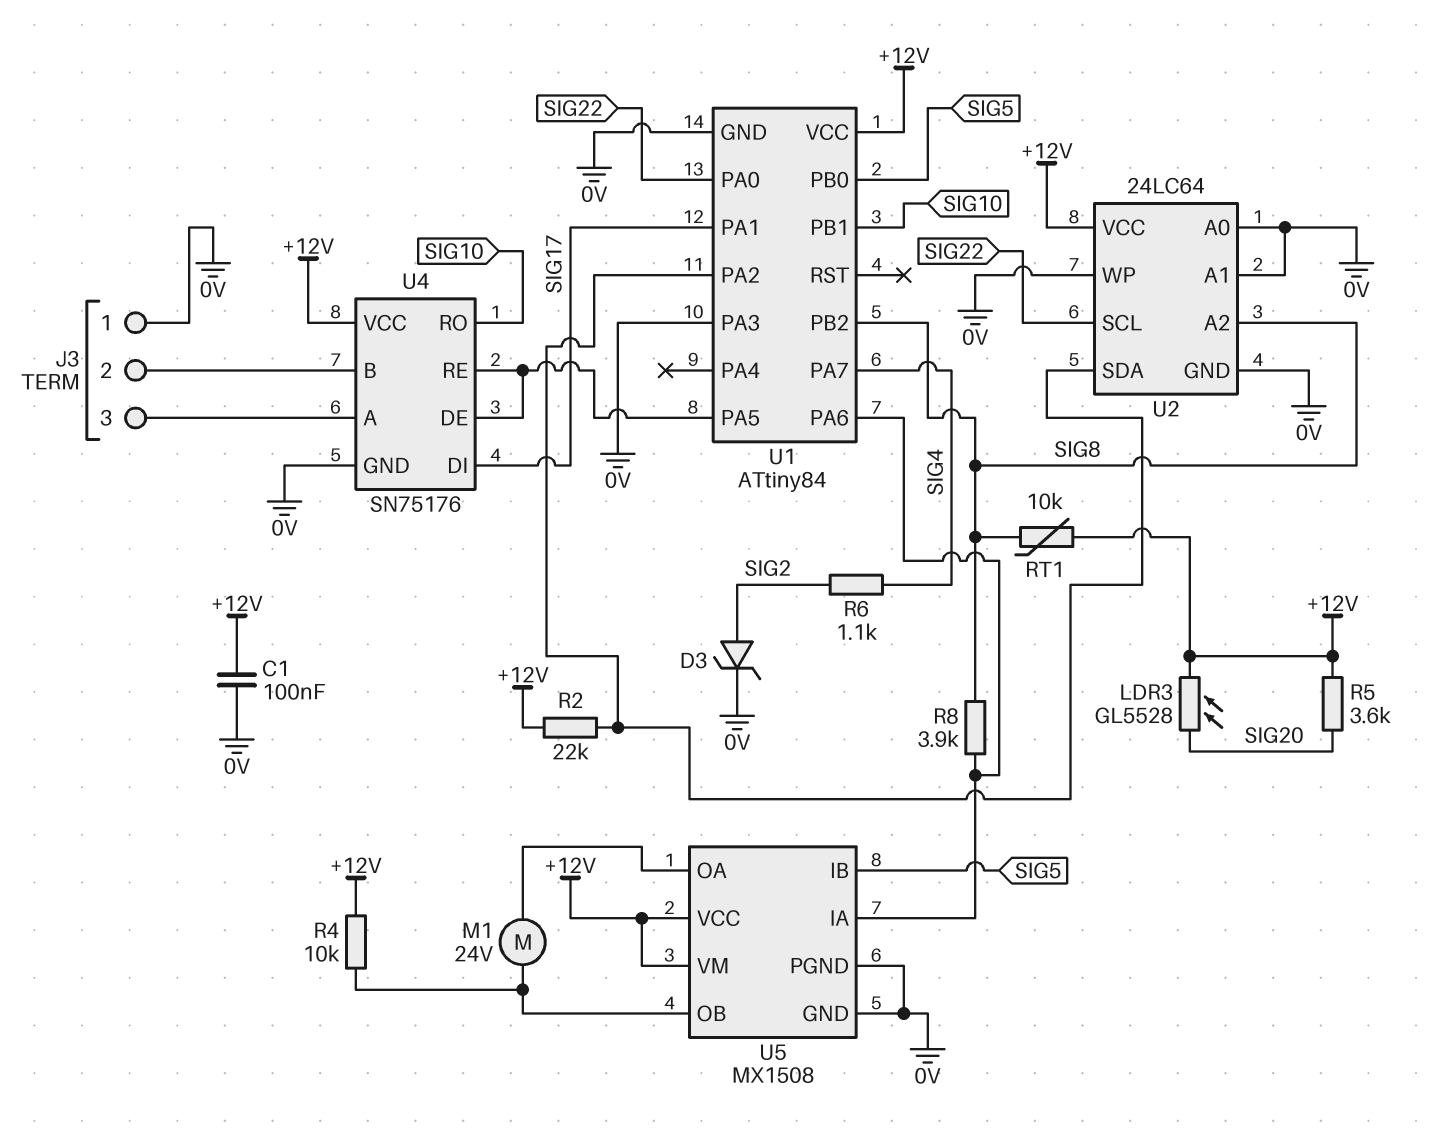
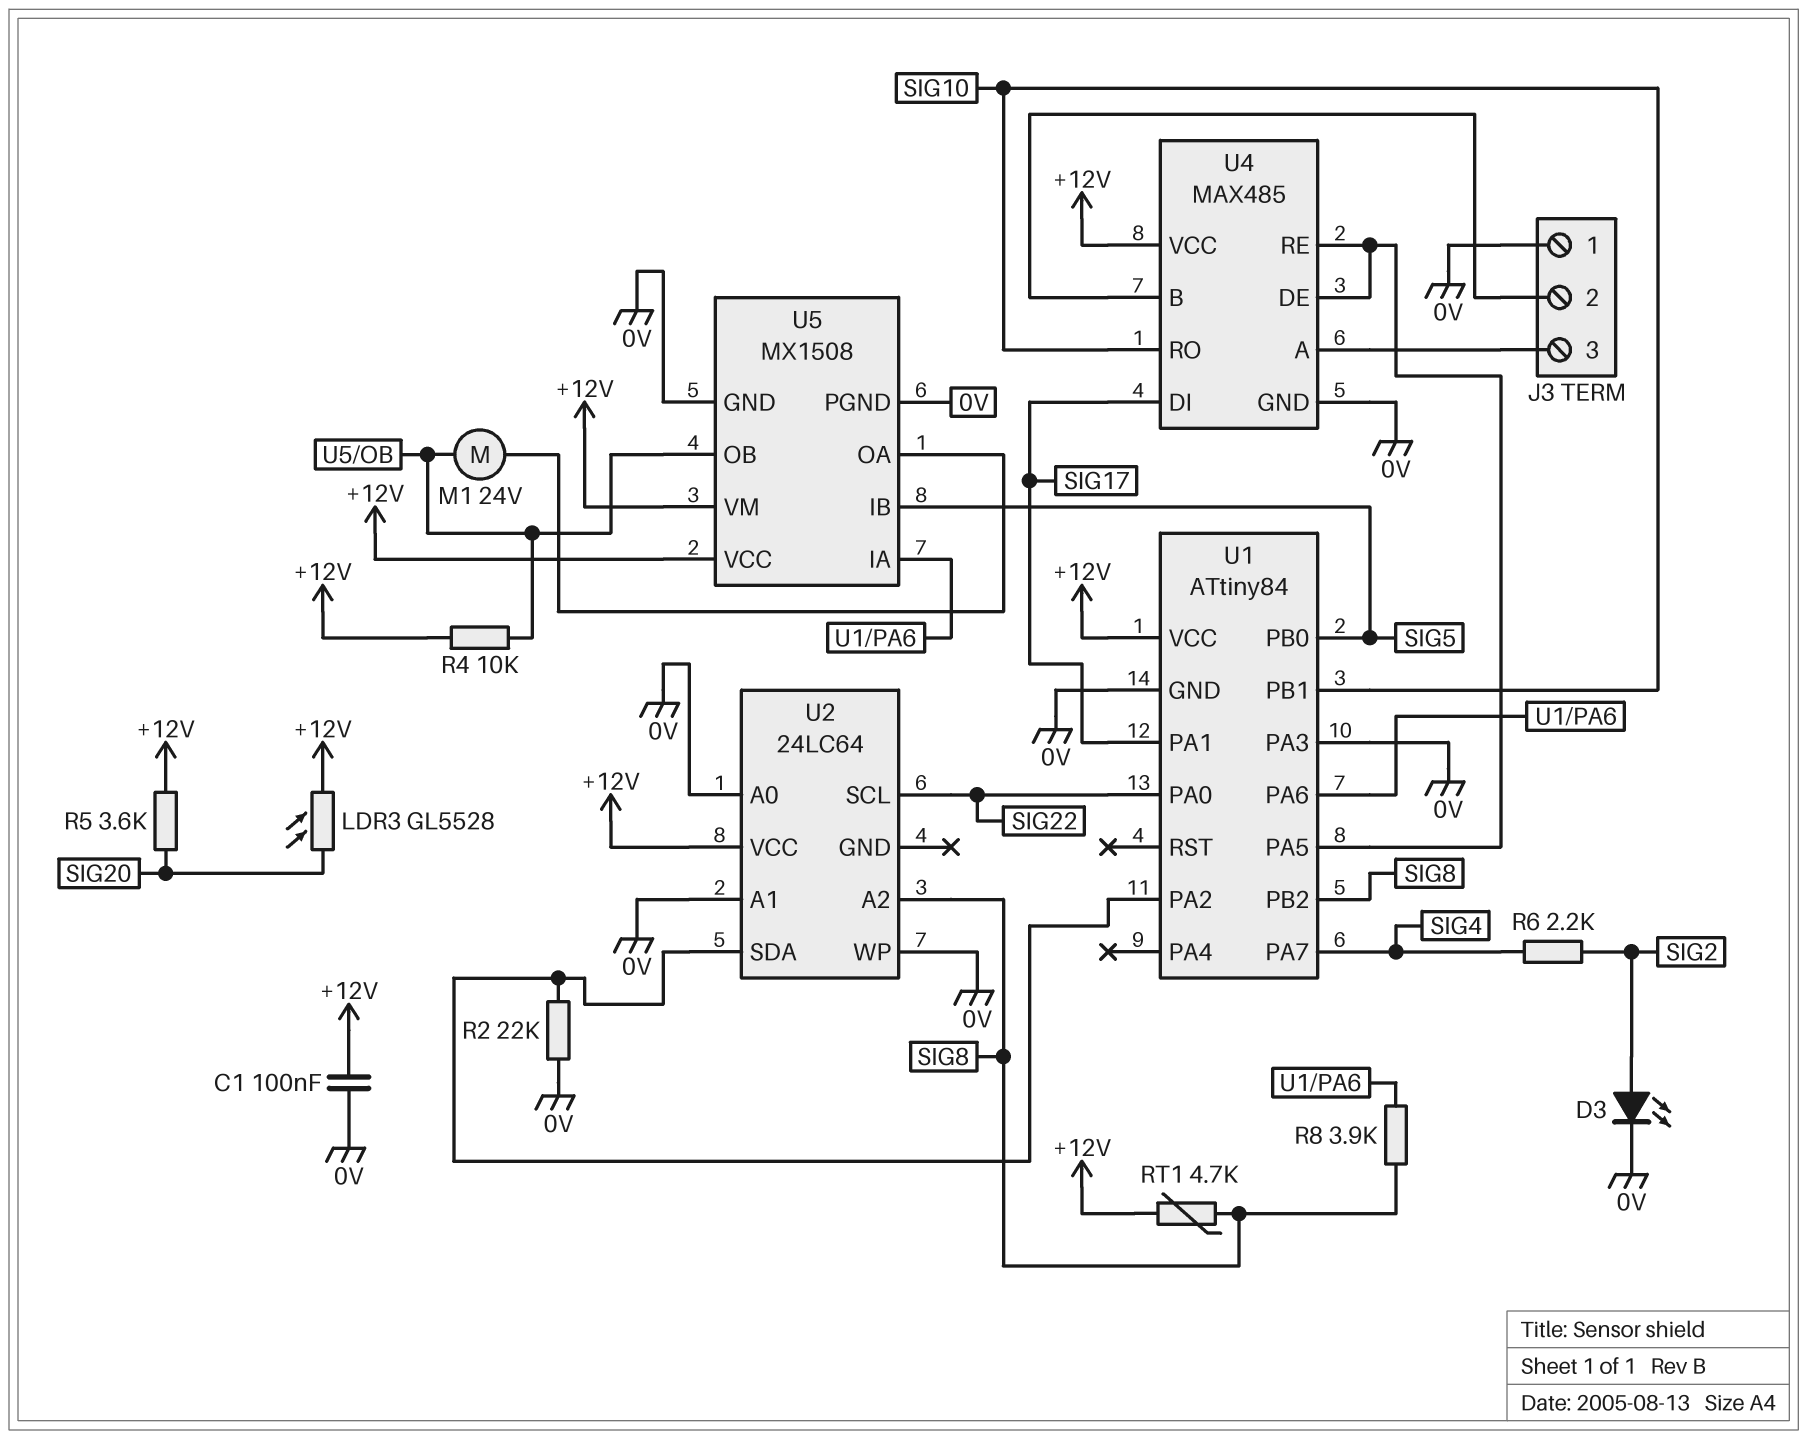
D3: zener (A SIG2, K 0V) -> LED (A SIG2, K 0V)
R2: 22k (+12V, U1/PA2) -> 22k (0V, U1/PA2)
R6: 1.1k (SIG2, SIG4) -> 2.2k (SIG2, SIG4)
RT1: 10k (+12V, SIG8) -> 4.7k (+12V, SIG8)
U2 pin GND: 0V -> none
U4: SN75176 -> MAX485

